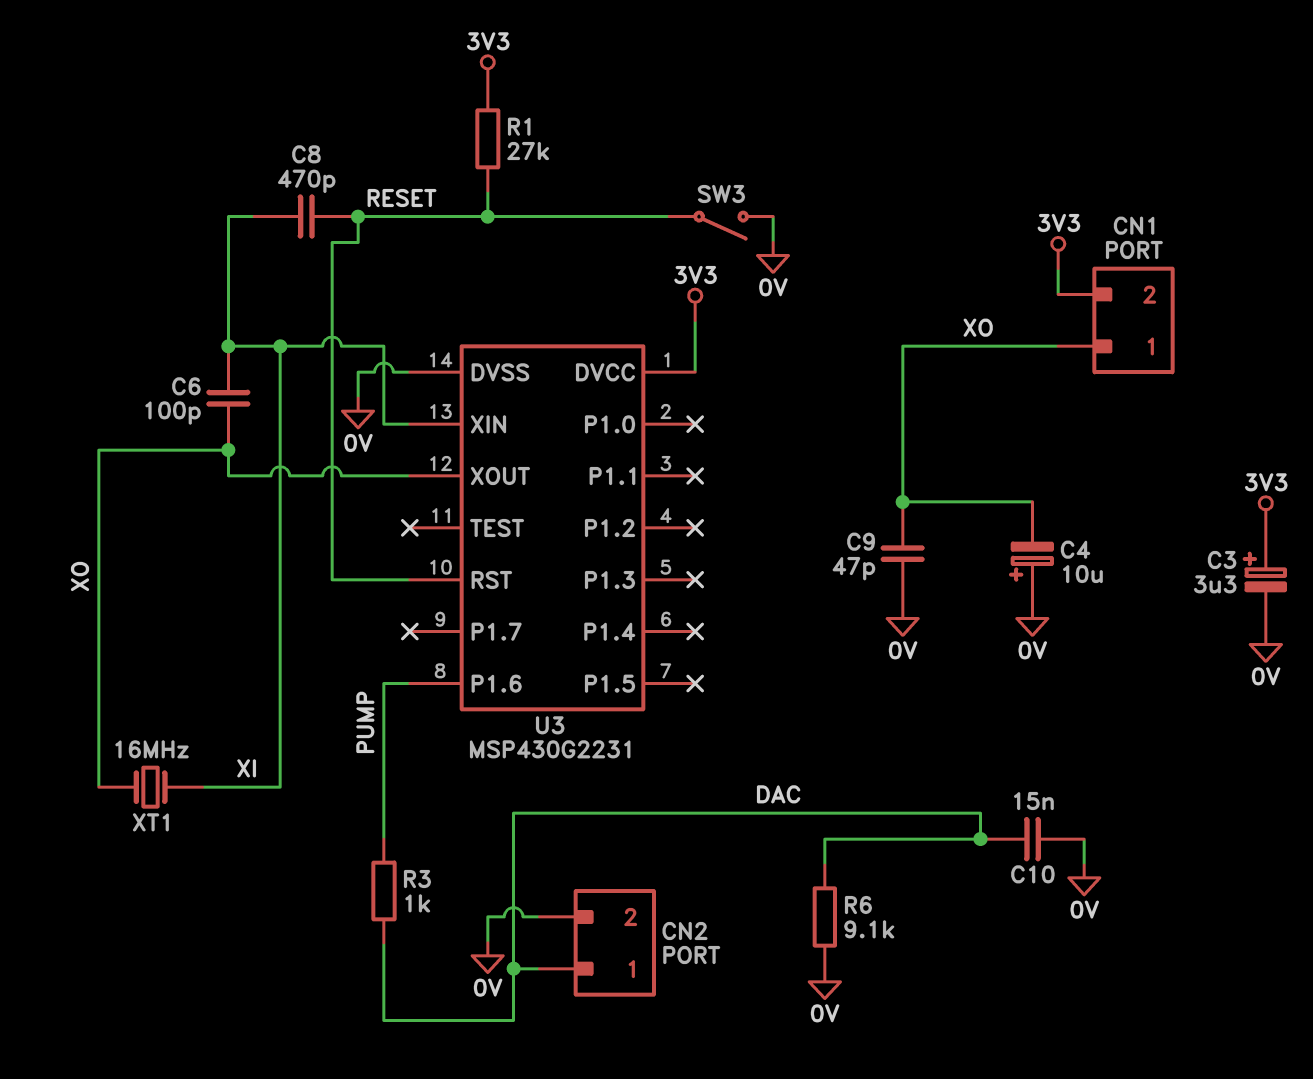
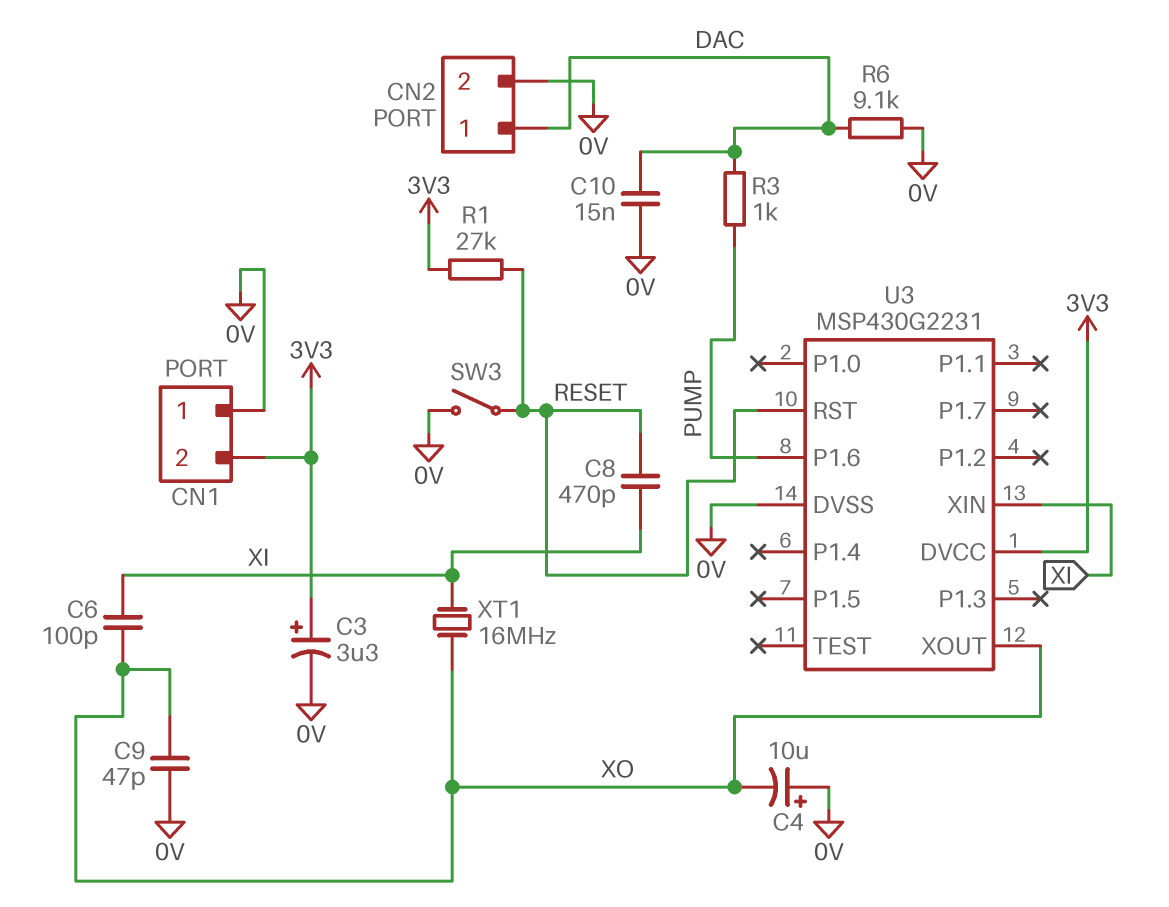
CN1 pin 1: XO -> 0V

